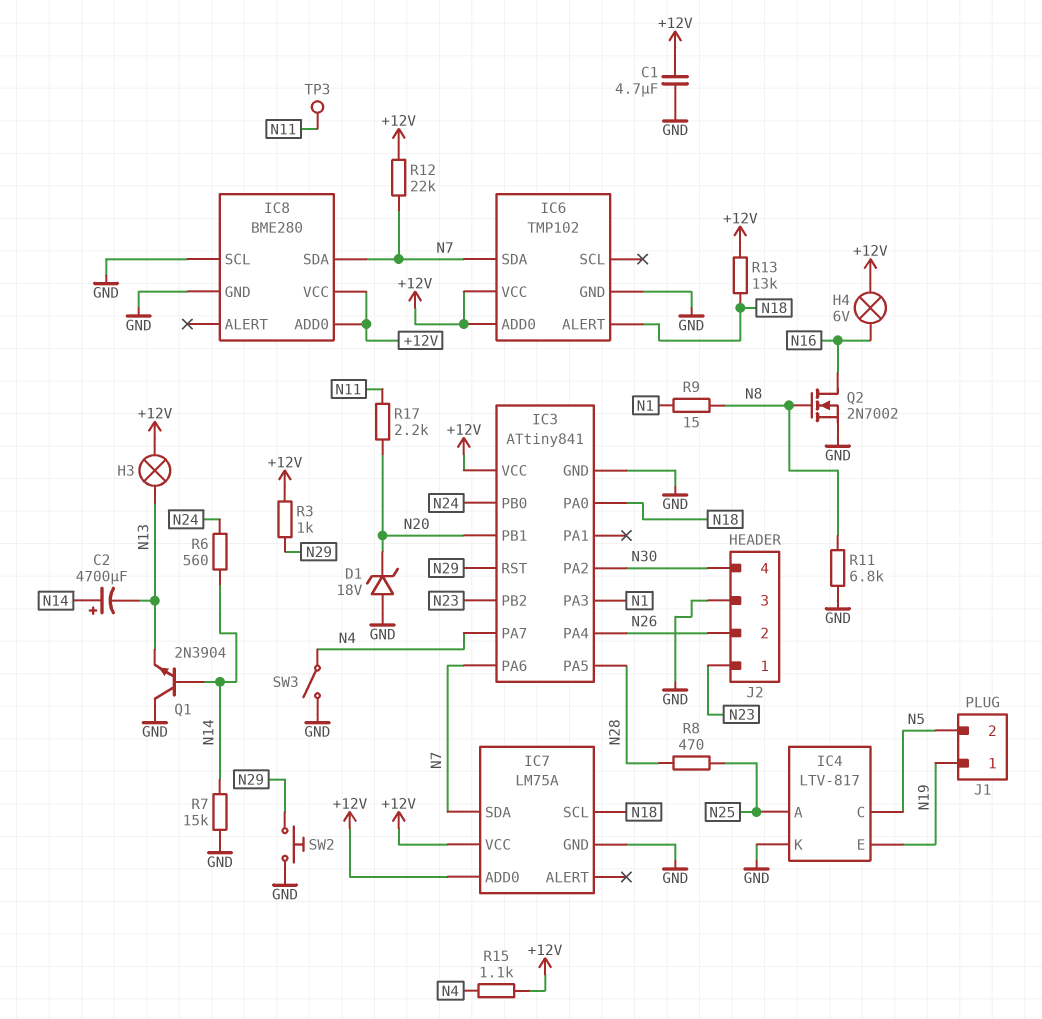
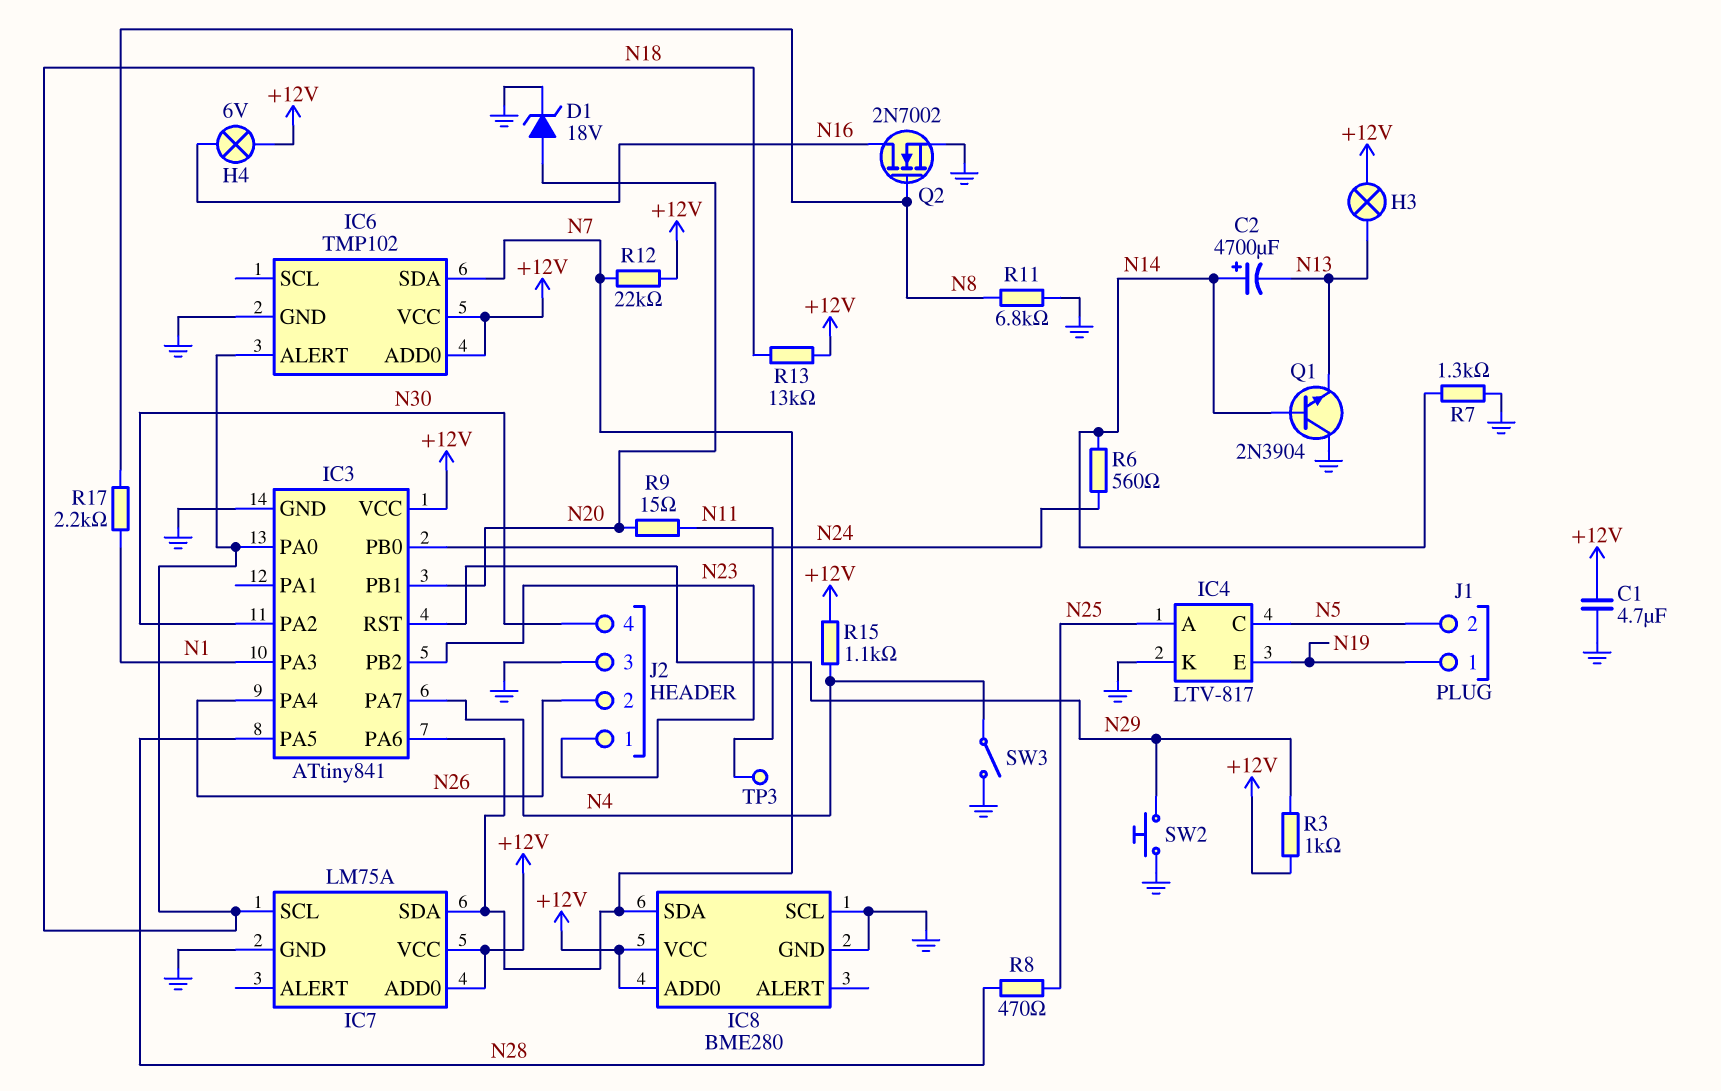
D1: zener 18V (A GND, K N20) -> zener 18V (A N20, K GND)
R7: 15k (GND, N14) -> 1.3k (GND, N14)
R9: 15 (N1, N8) -> 15 (N11, N20)
R17: 2.2k (N11, N20) -> 2.2k (N1, N8)

